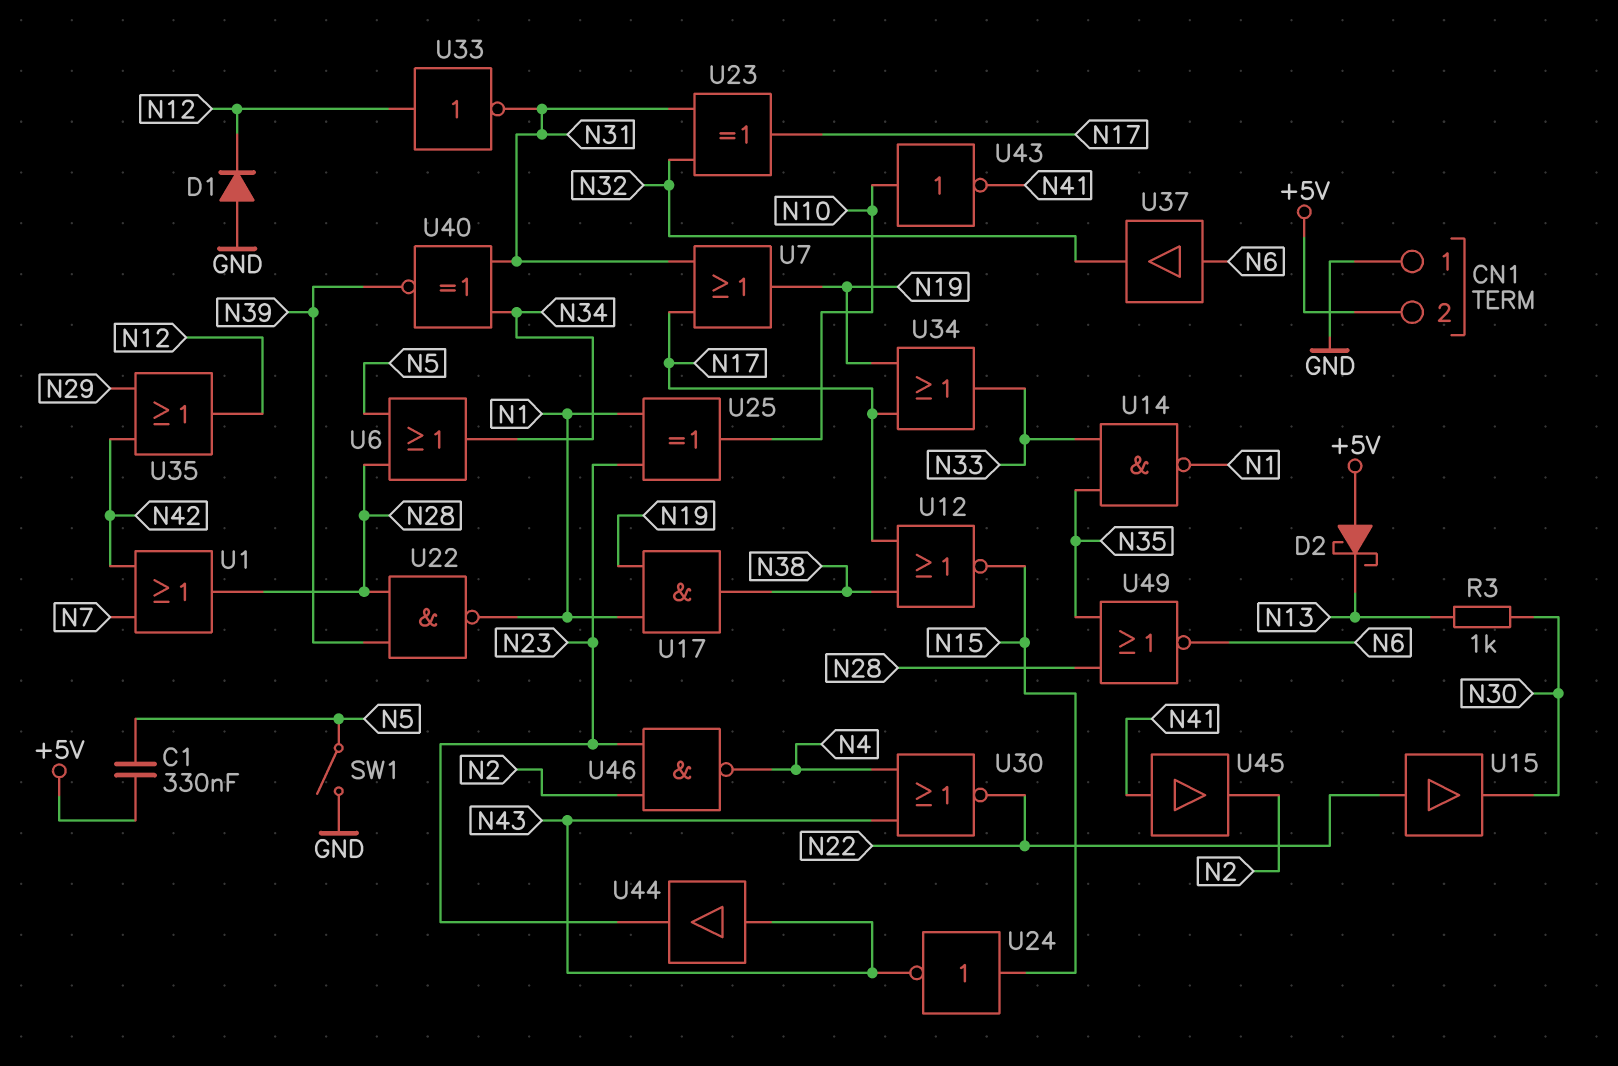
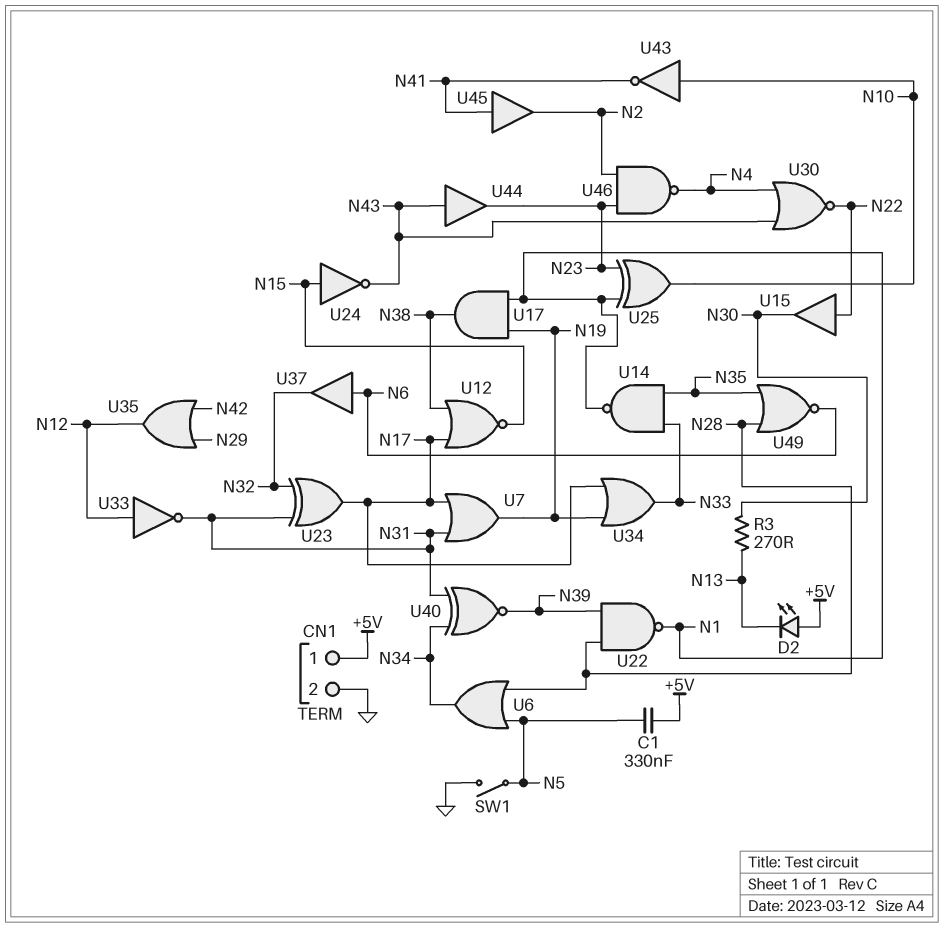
CN1 pin 1: GND -> +5V
CN1 pin 2: +5V -> GND
D1: diode (A GND, K N12) -> none
D2: schottky (A +5V, K N13) -> LED (A +5V, K N13)
R3: 1k (N13, N30) -> 270 (N13, N30)
U1: OR (in N7, in N42, out N28) -> none

